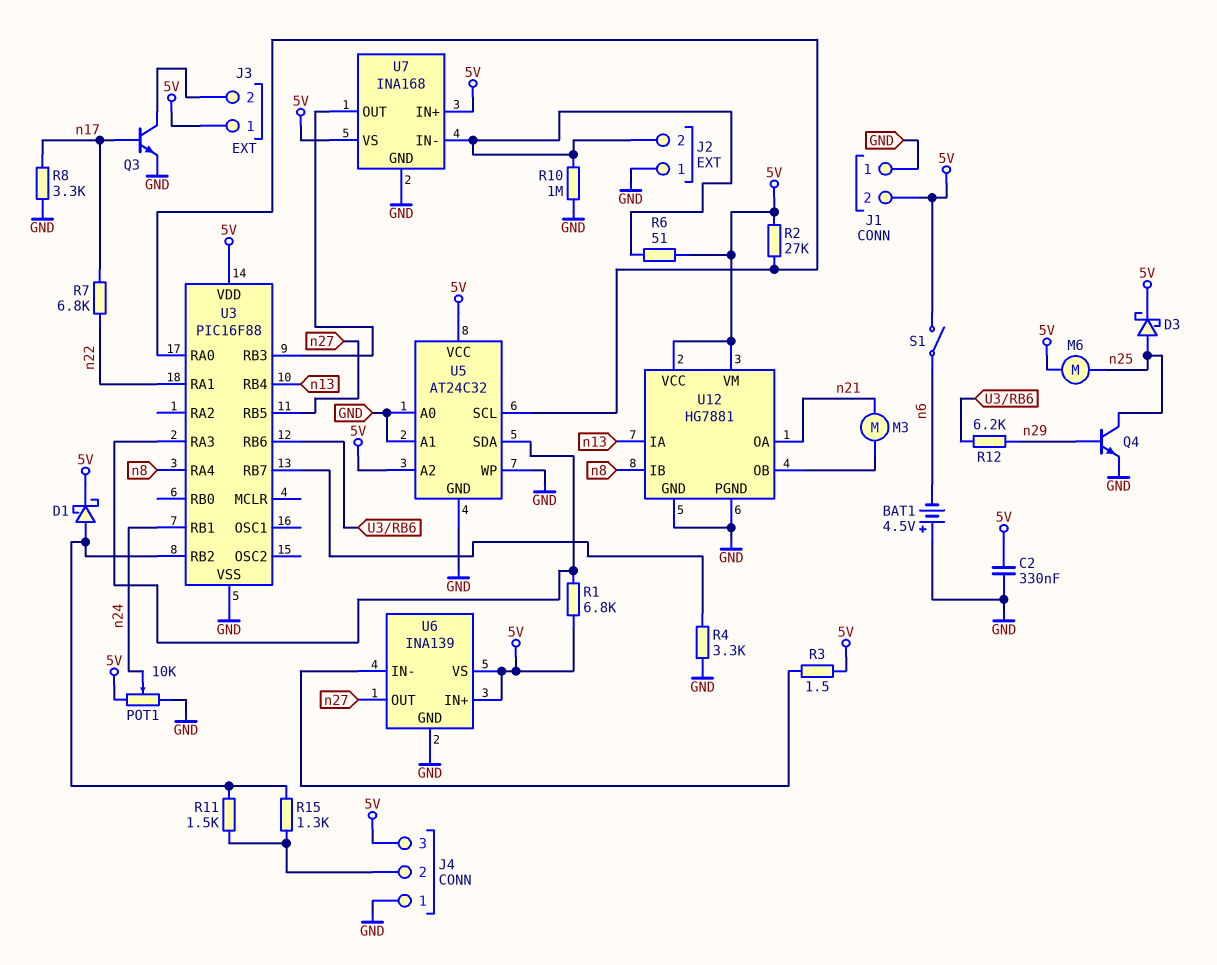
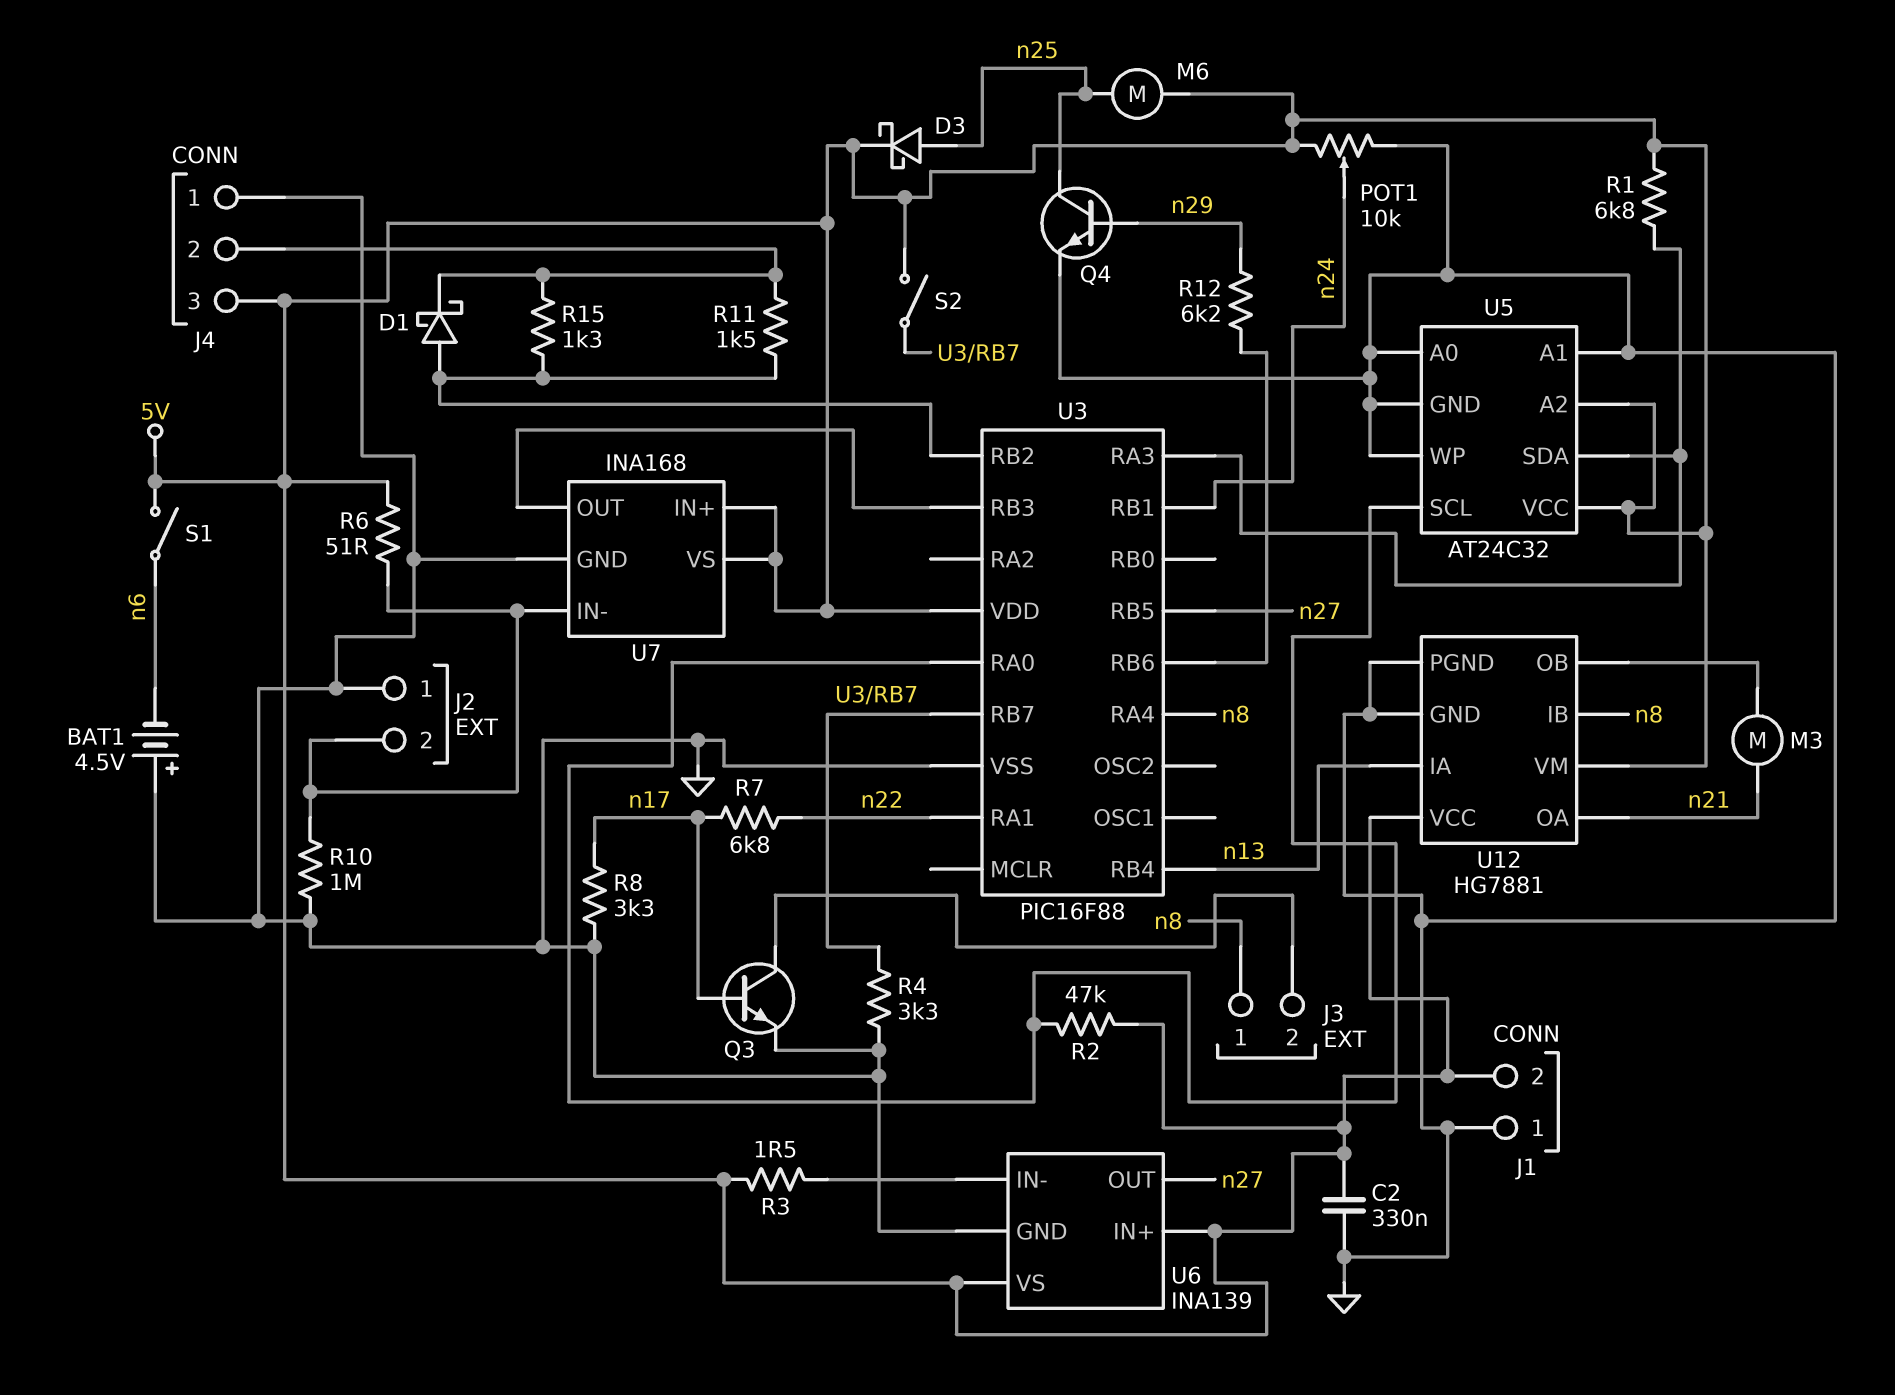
D1: schottky (A U3/RB2, K 5V) -> schottky (A U3/RB2, K J4/2)
J3 pin 1: 5V -> n8
R2: 27k (5V, U3/RA0) -> 47k (5V, U3/RA0)
S2: none -> switch (5V, U3/RB7)

